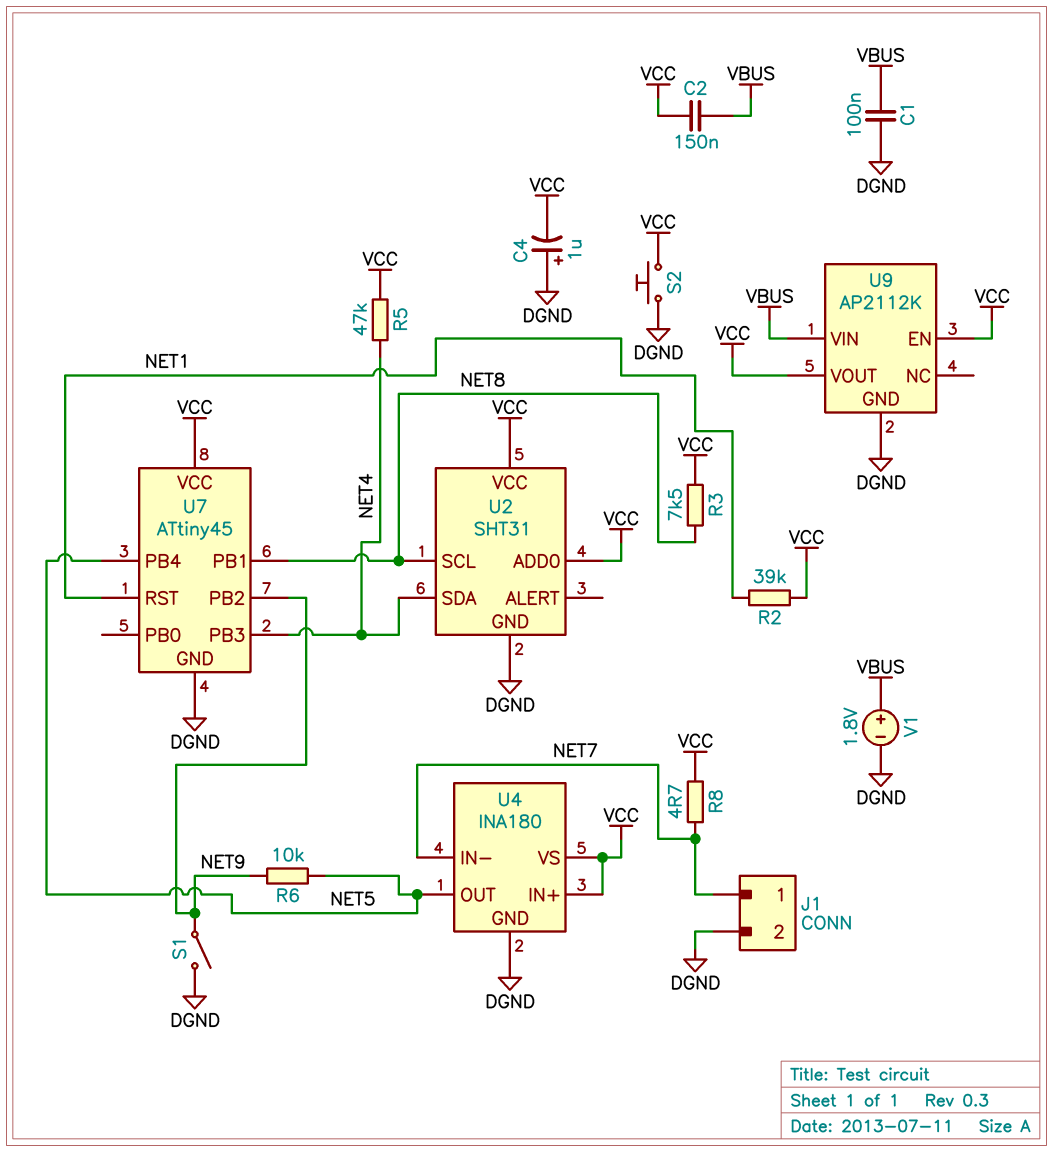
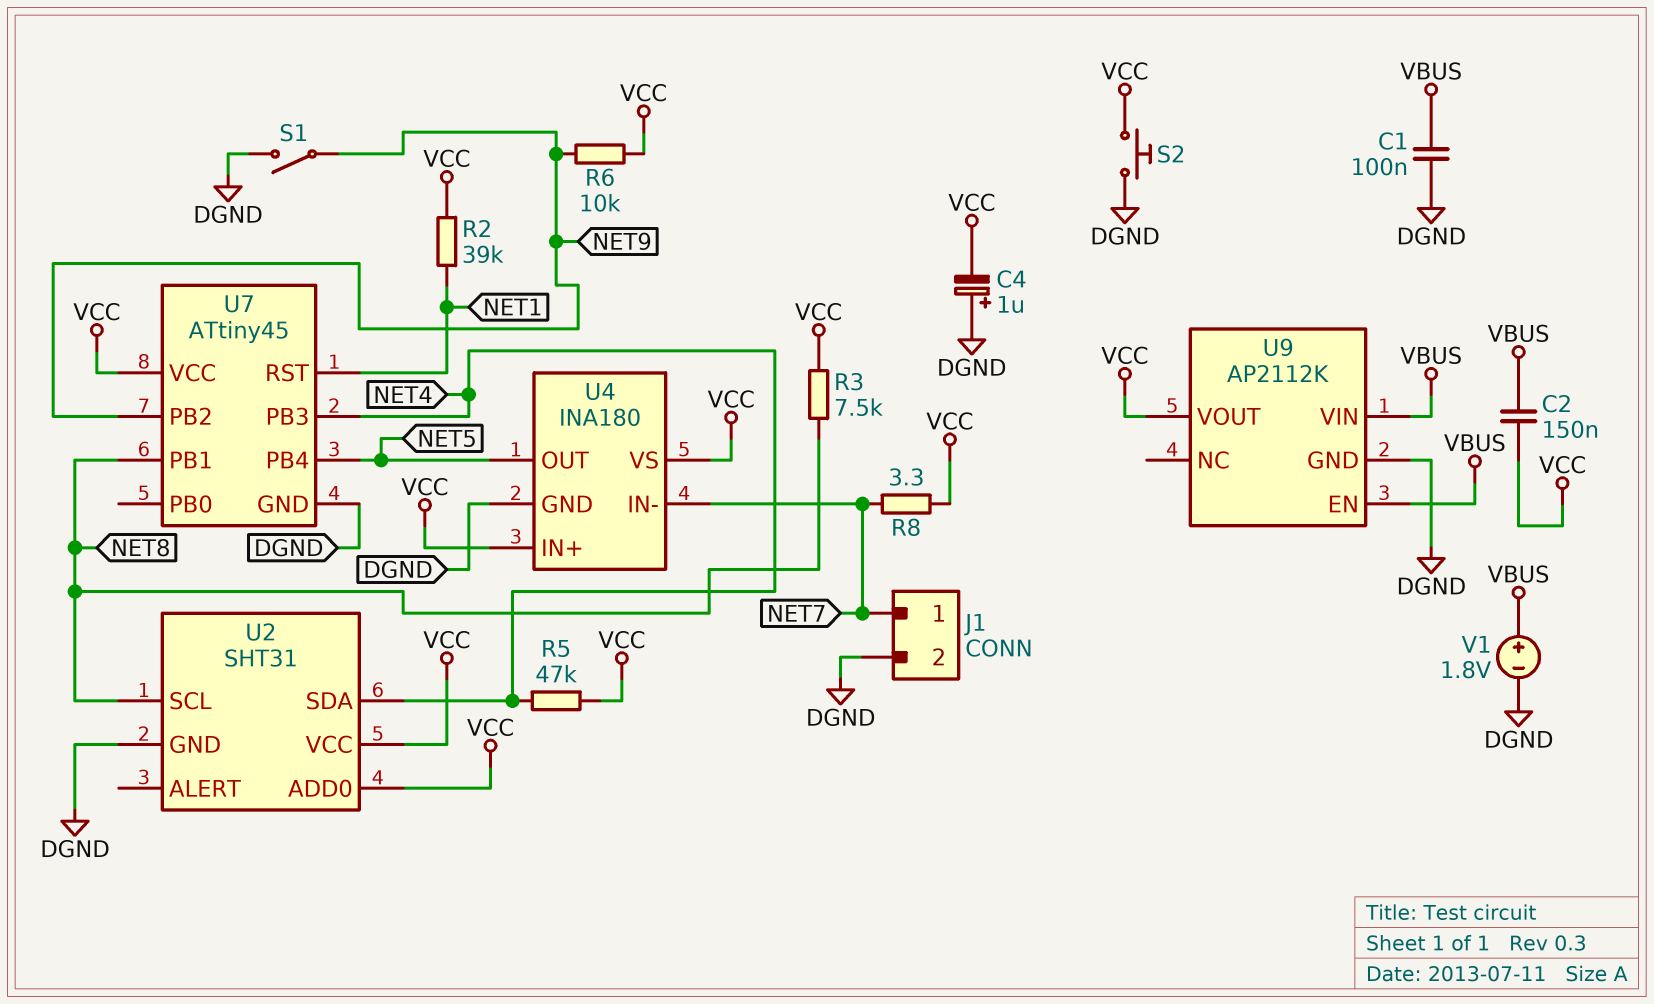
R6: 10k (NET5, NET9) -> 10k (NET9, VCC)
R8: 4.7 (NET7, VCC) -> 3.3 (NET7, VCC)
U9 pin EN: VCC -> VBUS

